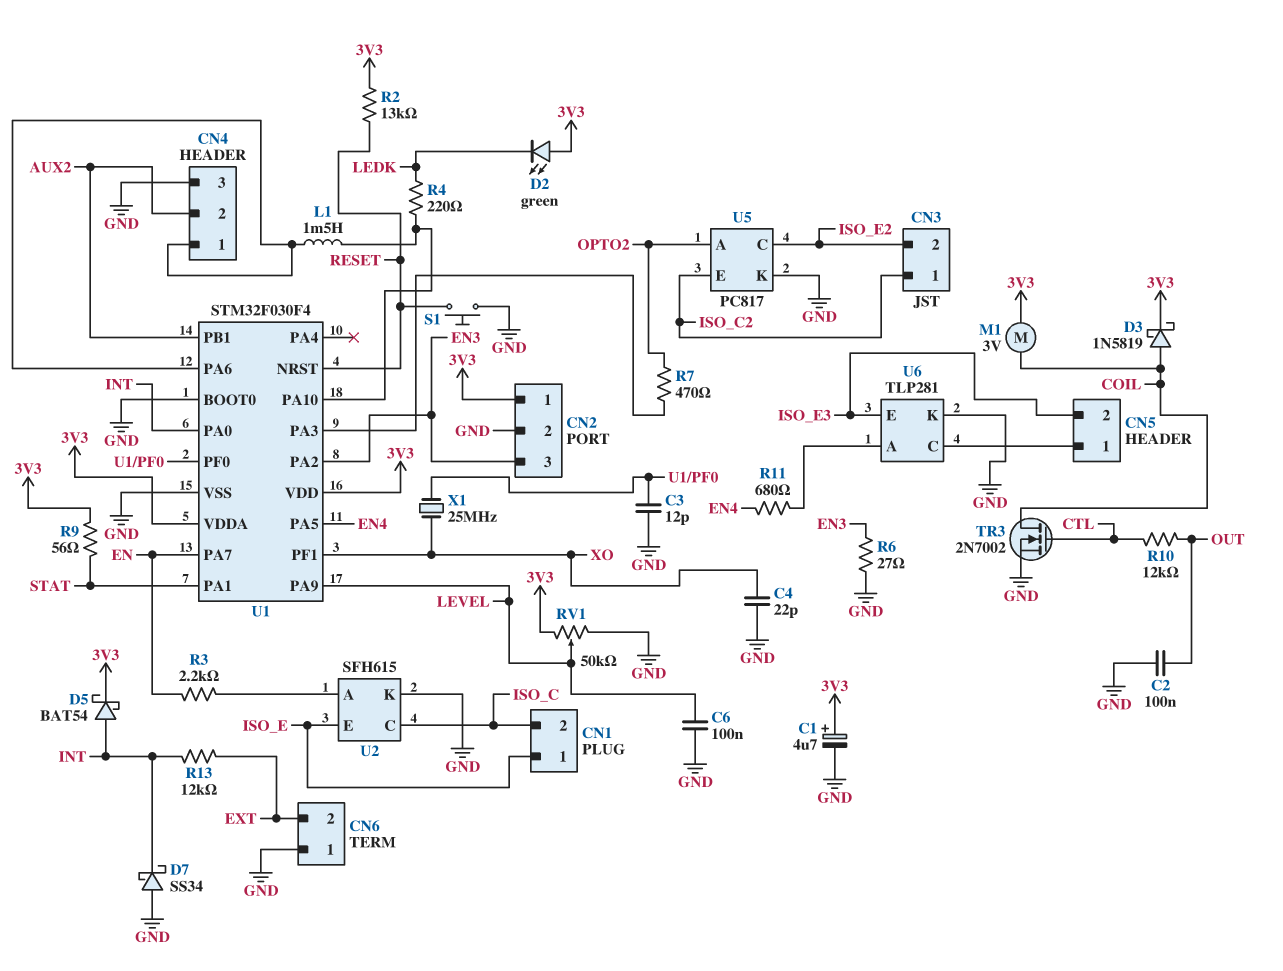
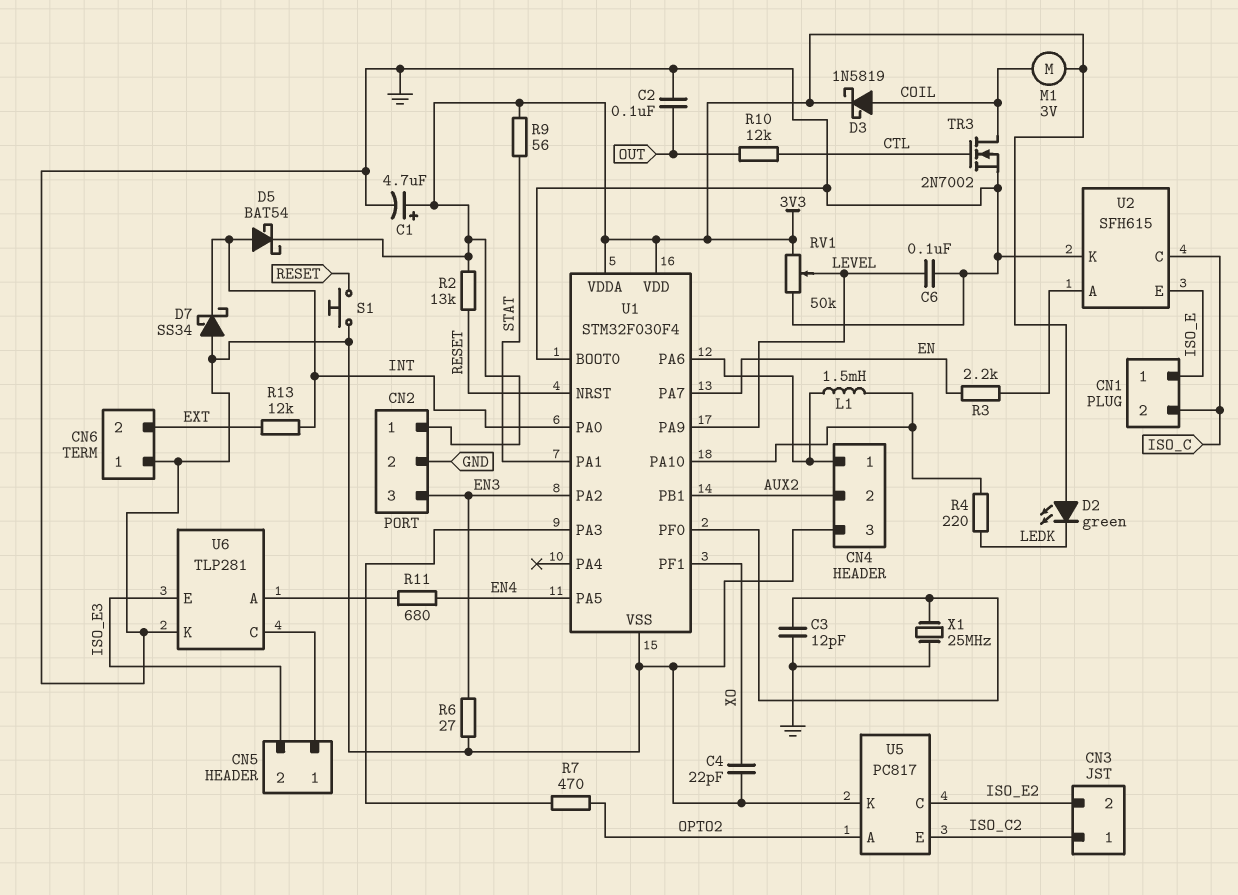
X1: 25MHz (U1/PF0, XO) -> 25MHz (GND, U1/PF0)

